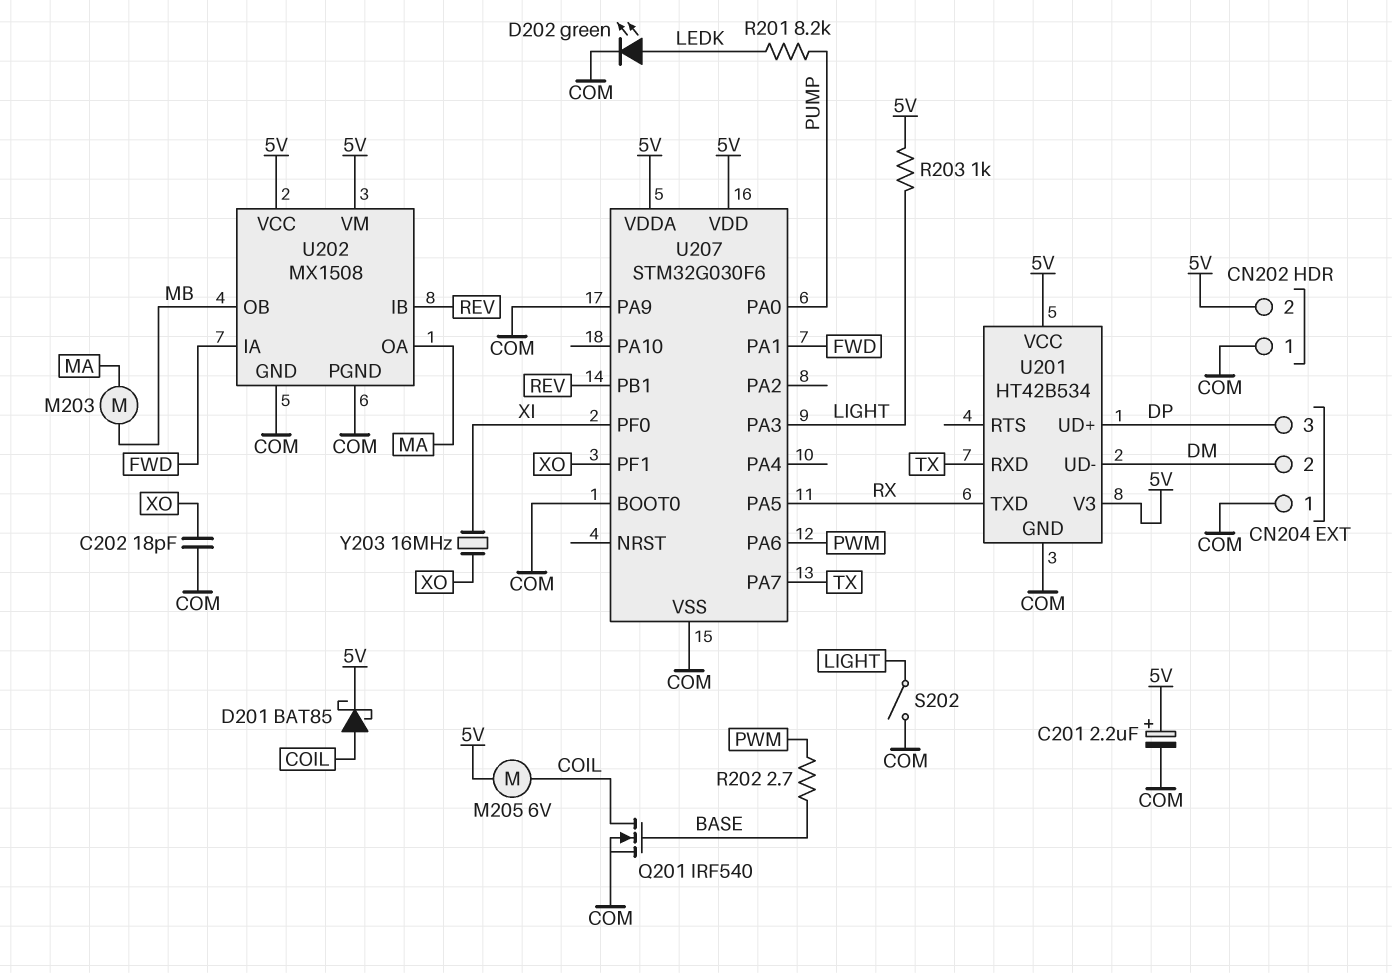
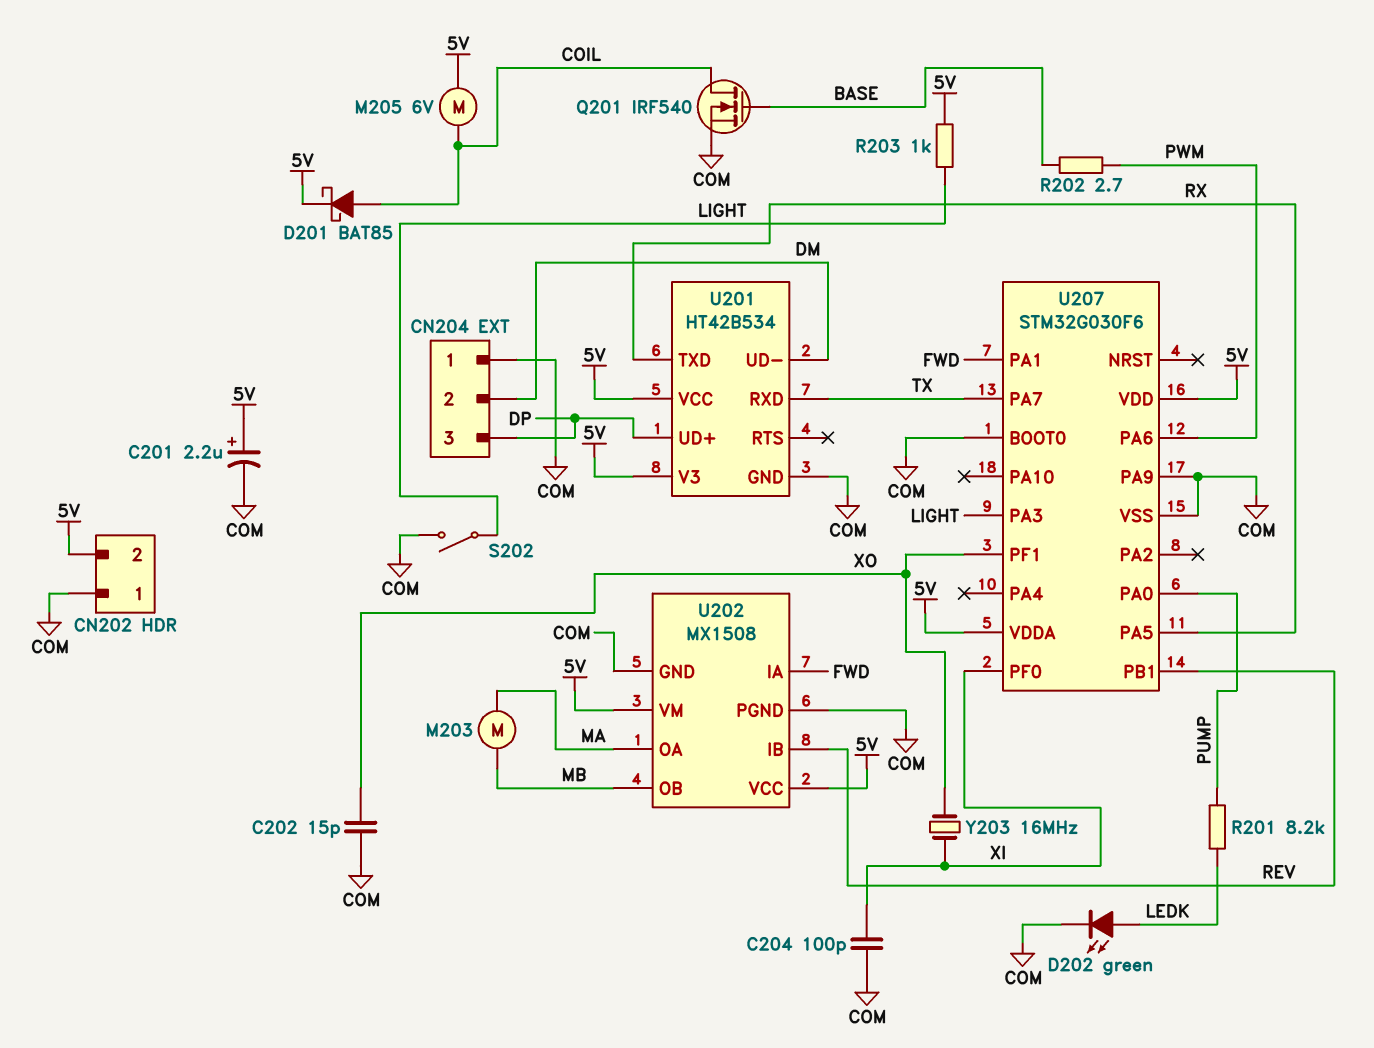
C202: 18pF (COM, XO) -> 15pF (COM, XO)
C204: none -> 100pF (COM, XI)

